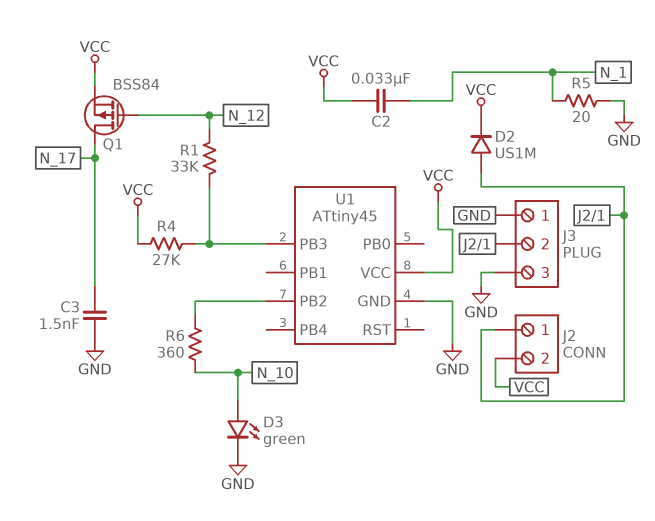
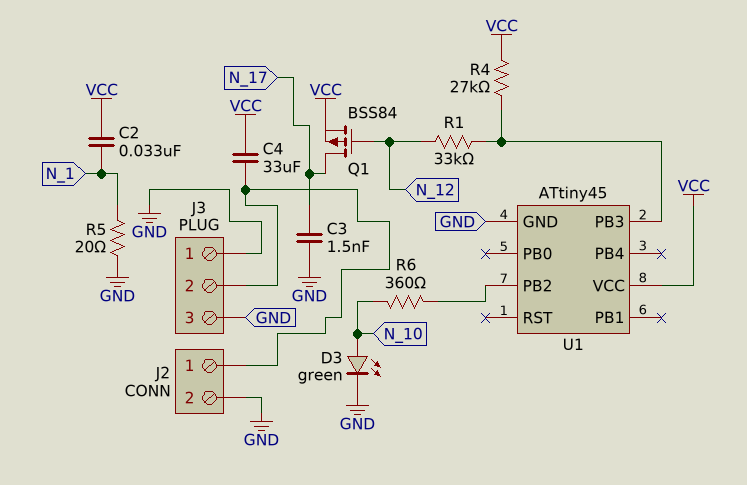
C4: none -> 33uF (J2/1, VCC)
D2: diode US1M (A J2/1, K VCC) -> none
J2 pin 2: VCC -> GND

